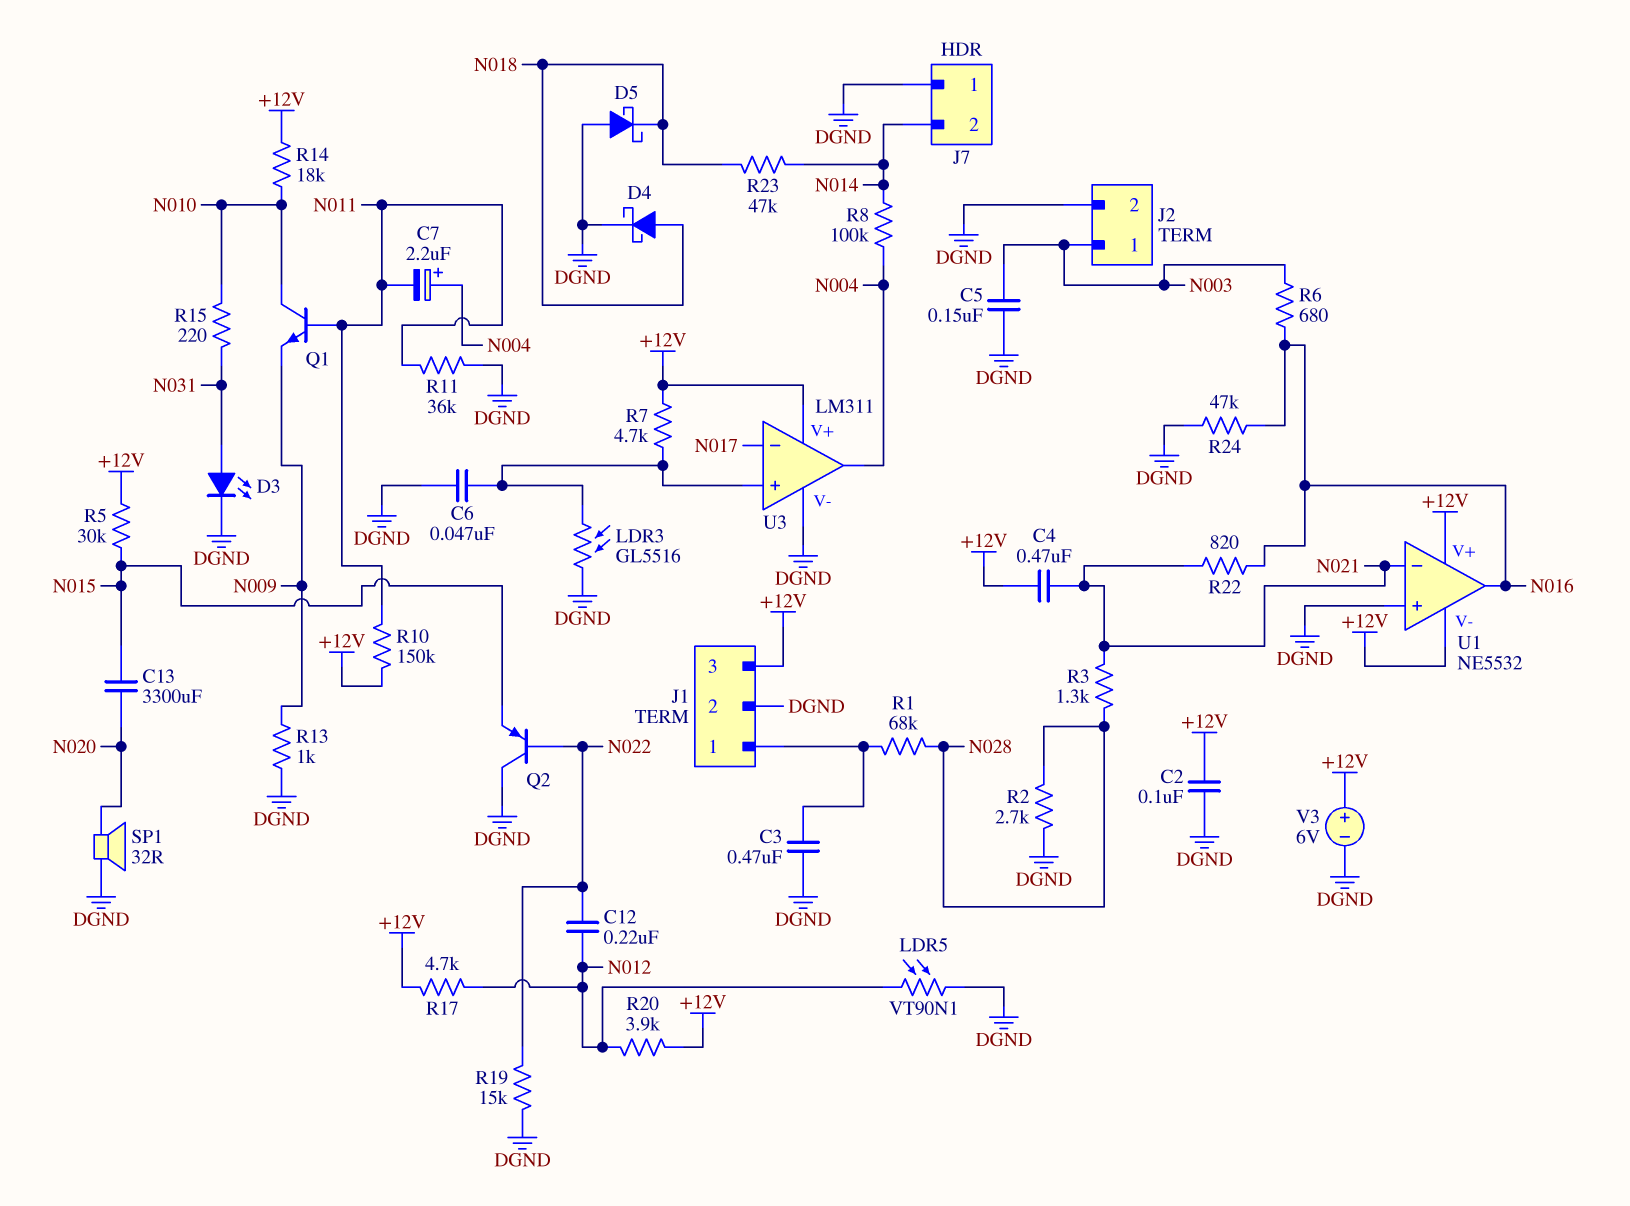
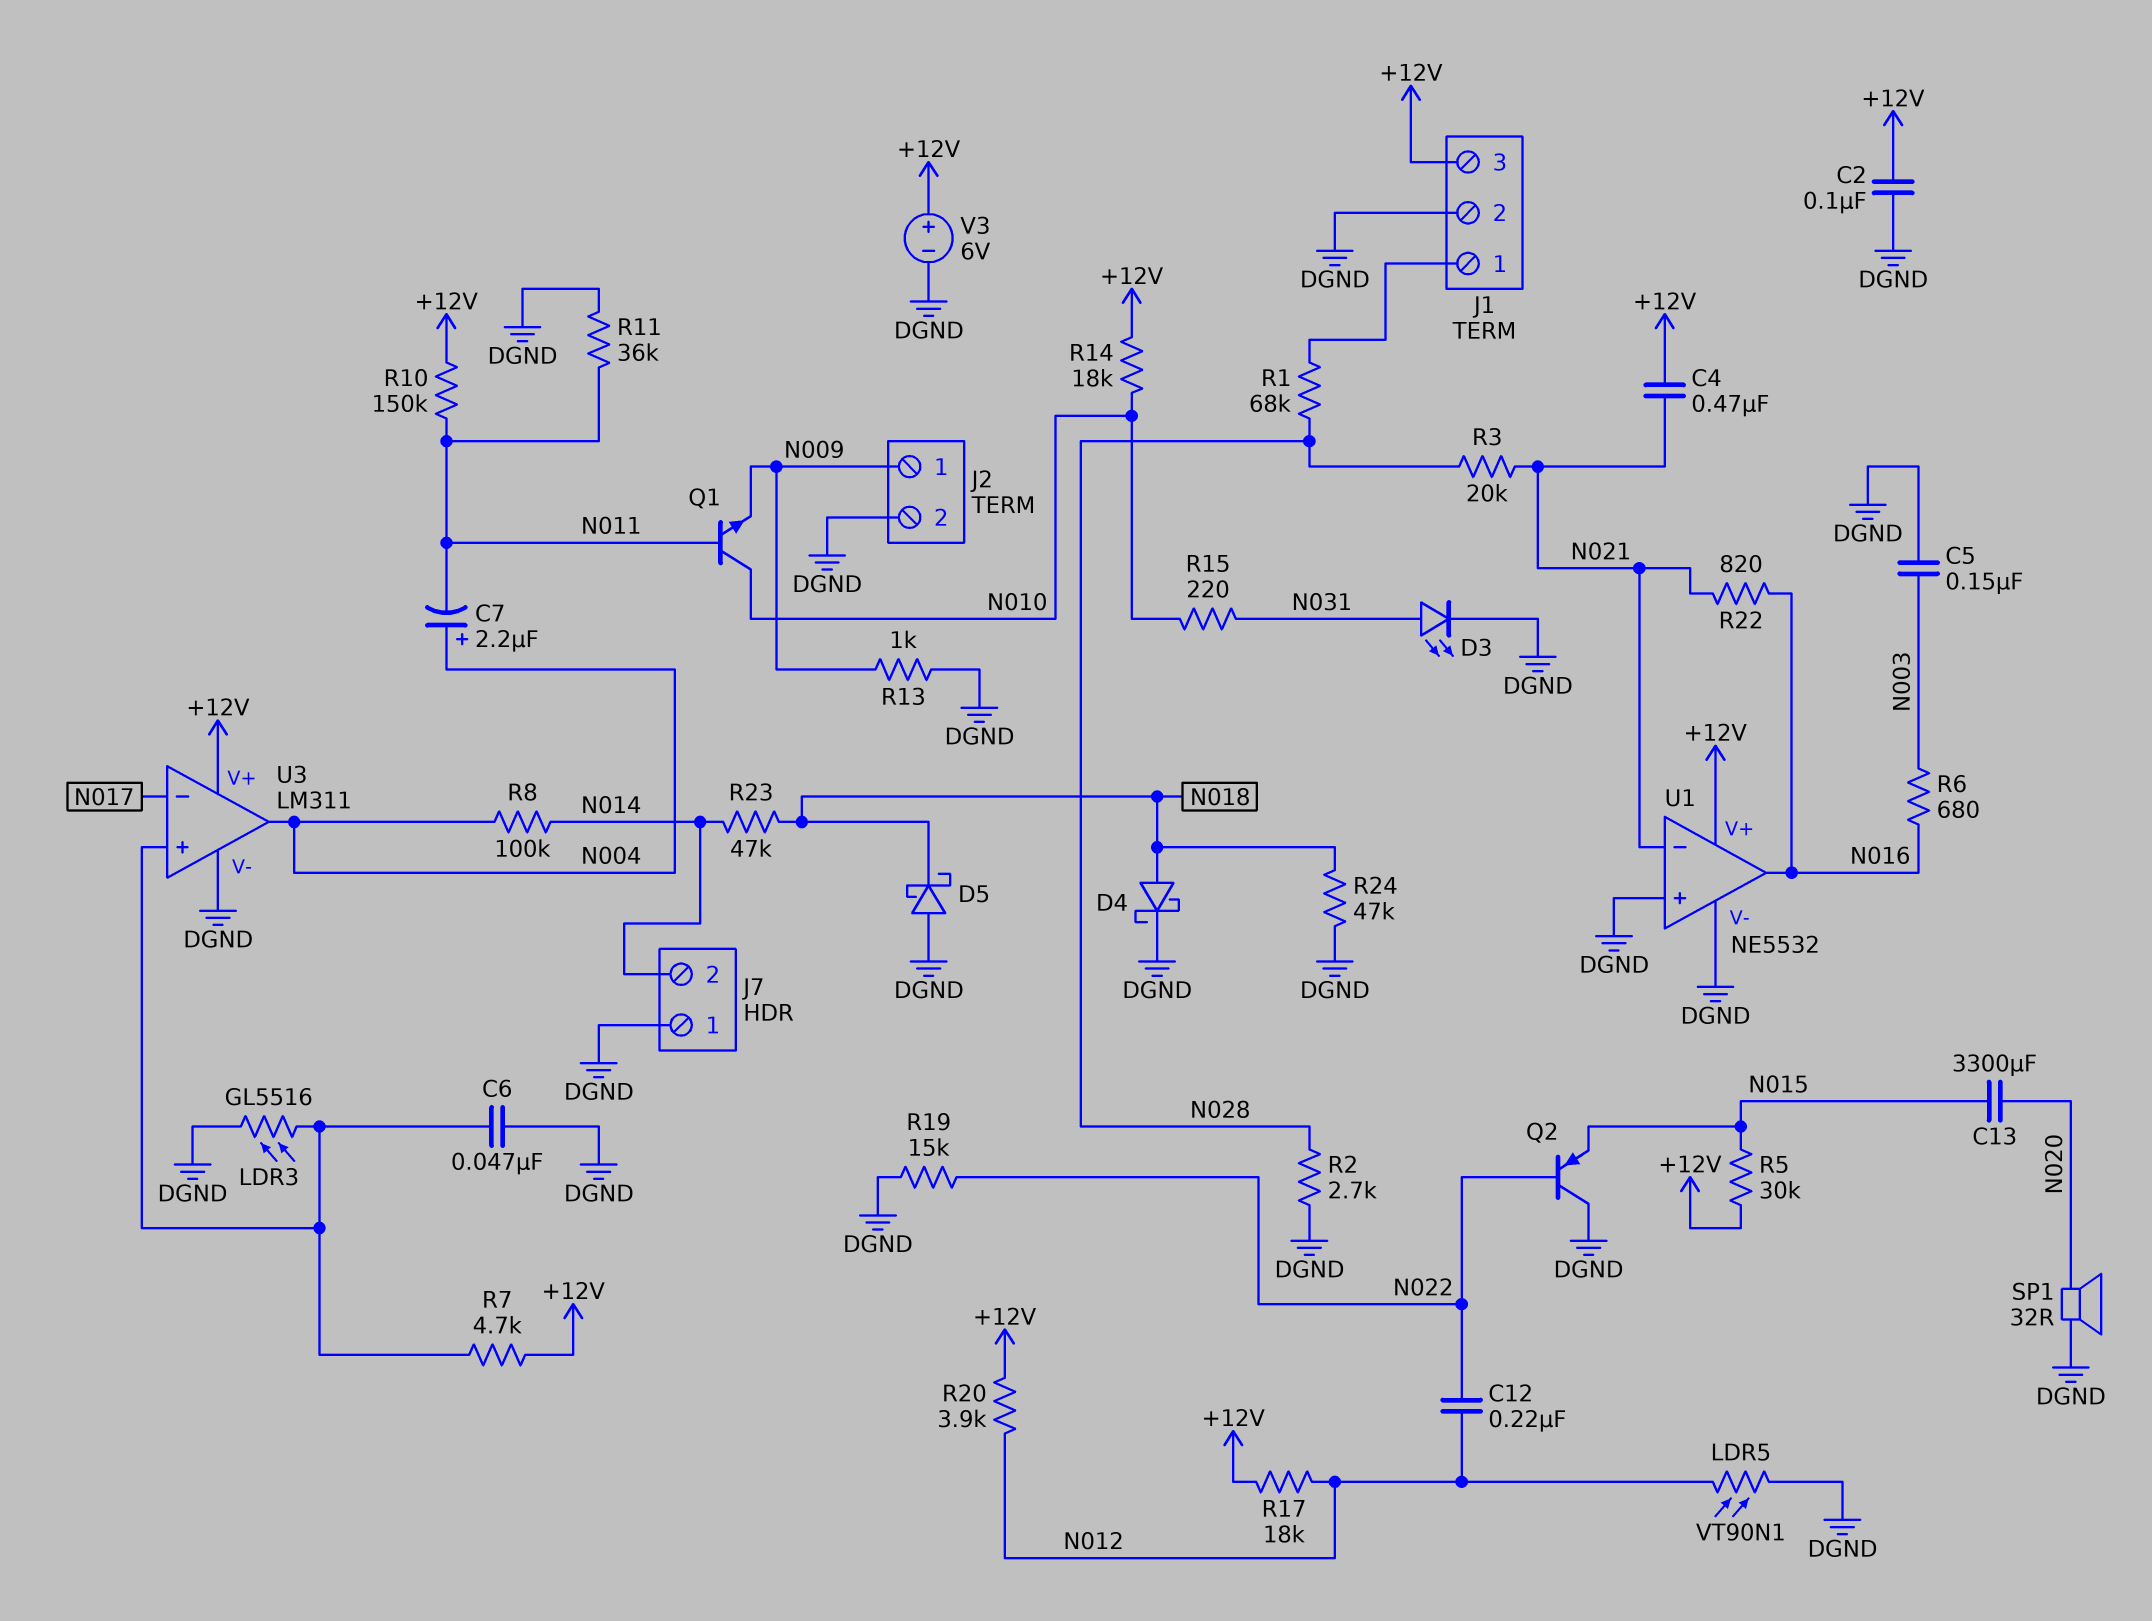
C3: 470nF (DGND, J1/1) -> none
J2 pin 1: N003 -> N009
R3: 1.3k (N021, N028) -> 20k (N021, N028)
R17: 4.7k (+12V, N012) -> 18k (+12V, N012)
R24: 47k (DGND, N016) -> 47k (DGND, N018)
U1 pin V-: +12V -> DGND

